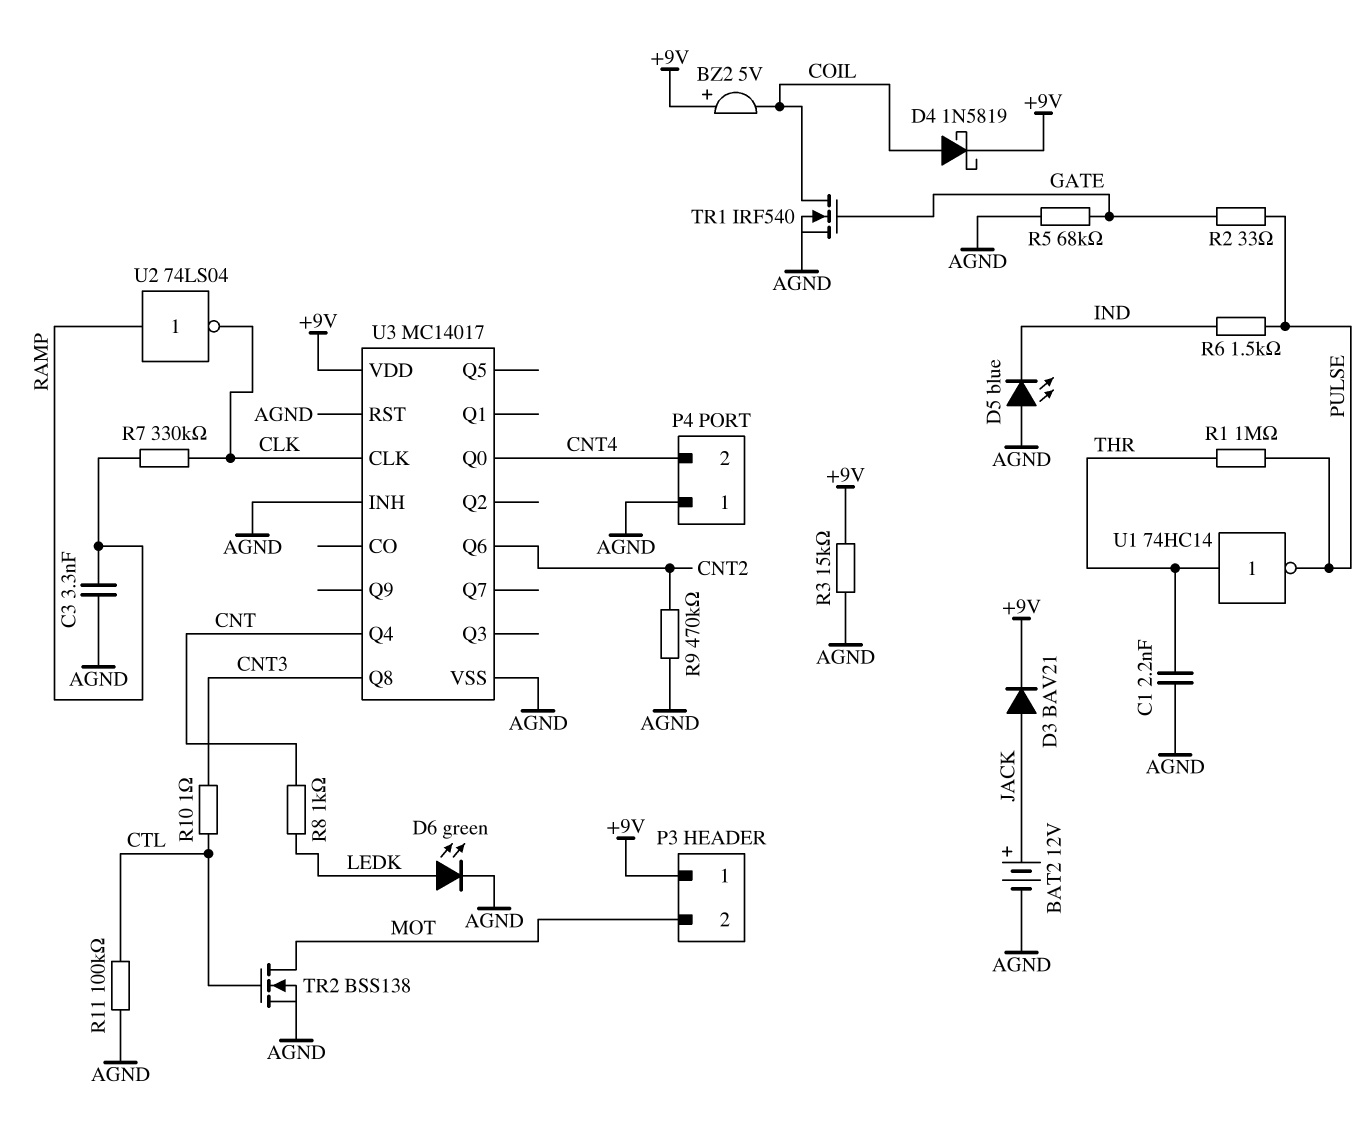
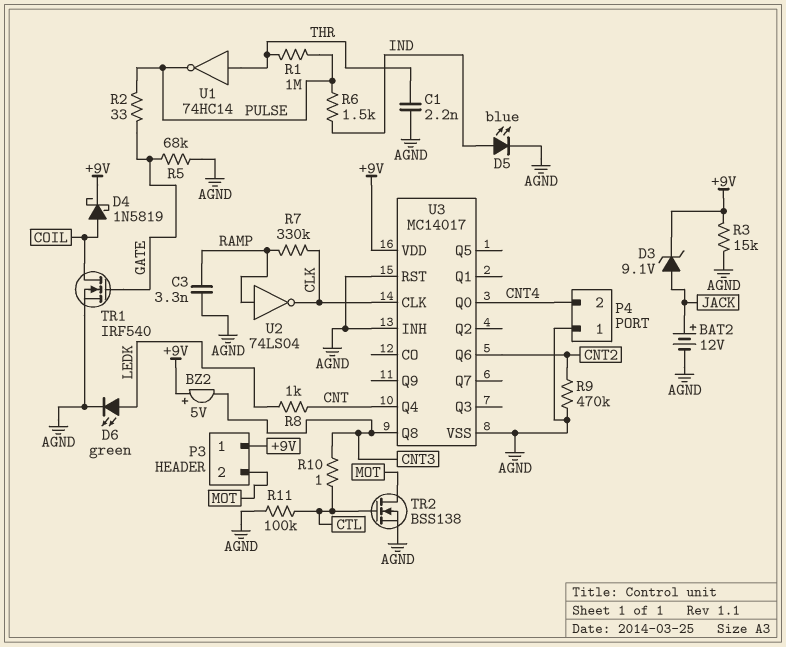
BZ2: buzzer 5V (plus +9V, minus COIL) -> buzzer 5V (plus +9V, minus CNT3)
D3: diode BAV21 (A JACK, K +9V) -> zener 9.1V (A JACK, K +9V)
D5: LED blue (A AGND, K IND) -> LED blue (A IND, K AGND)

